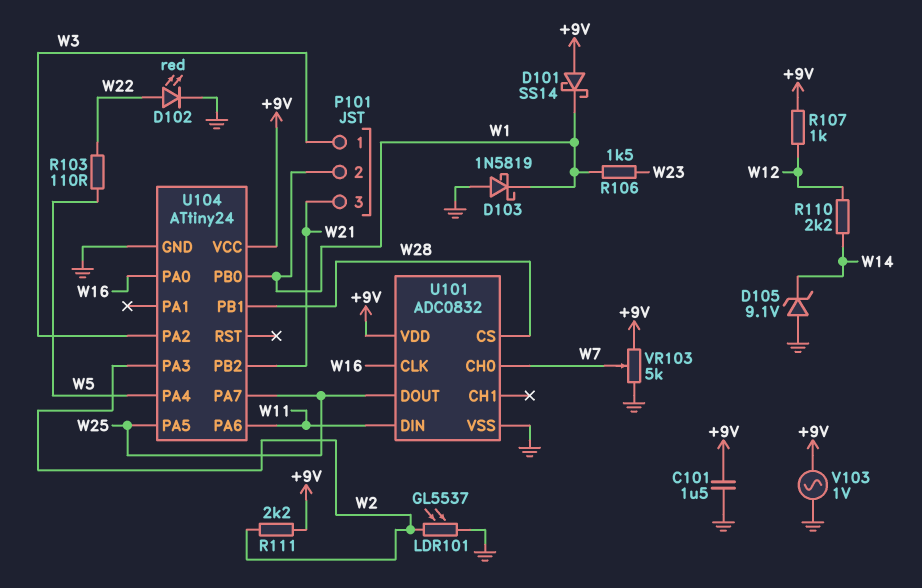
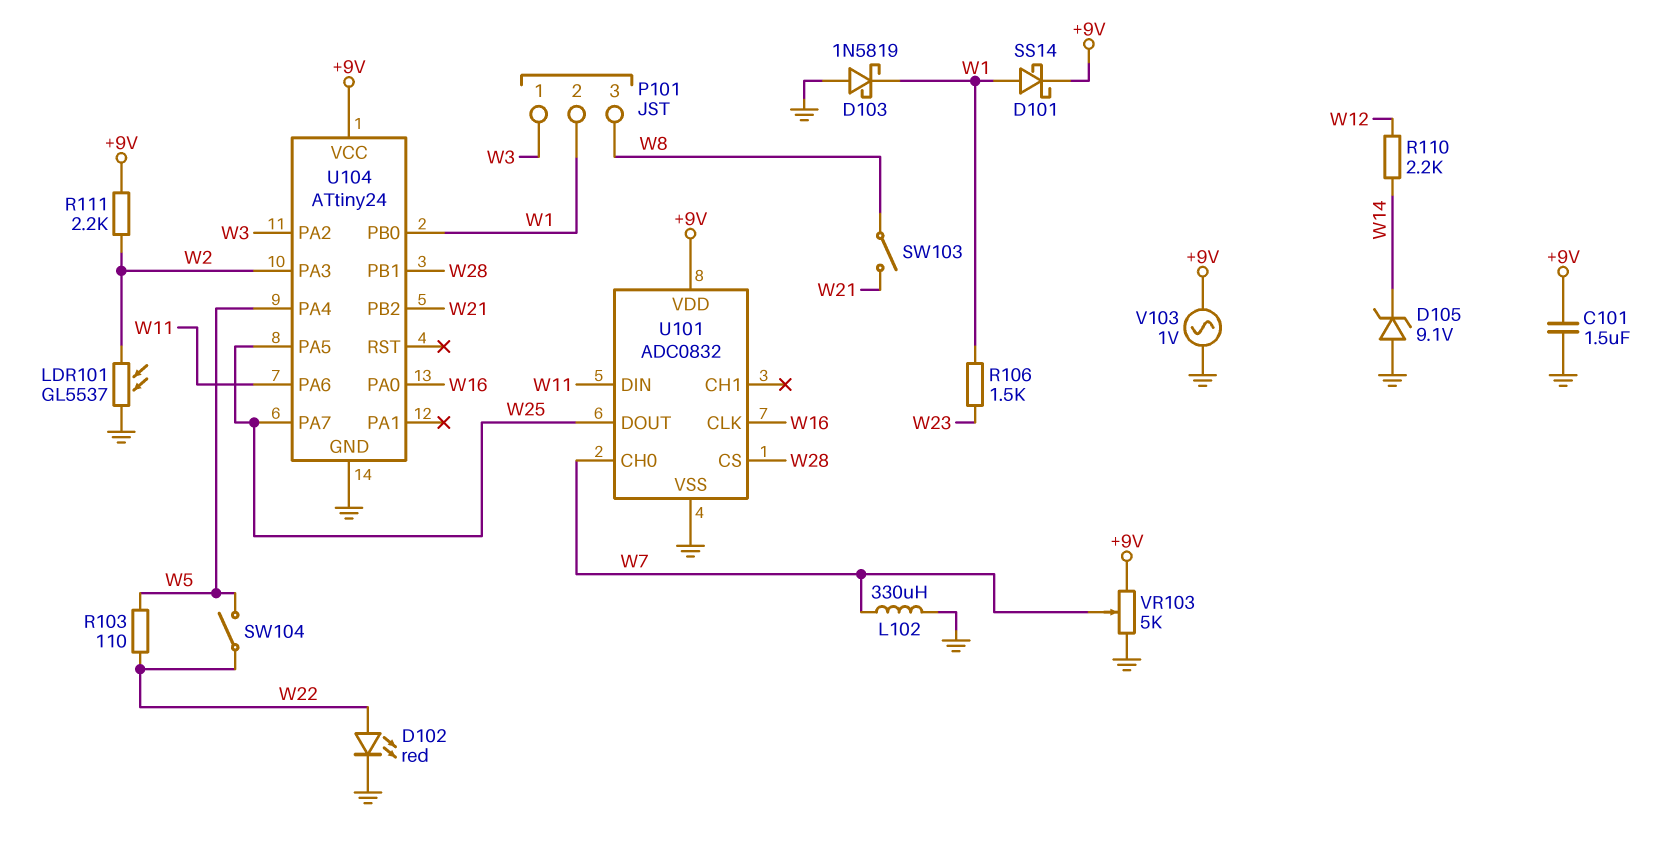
D101: schottky SS14 (A +9V, K W1) -> schottky SS14 (A W1, K +9V)
L102: none -> 330uH (GND, W7)
P101 pin 3: W21 -> W8
R107: 1k (+9V, W12) -> none
SW103: none -> switch (W8, W21)
SW104: none -> switch (W5, W22)

